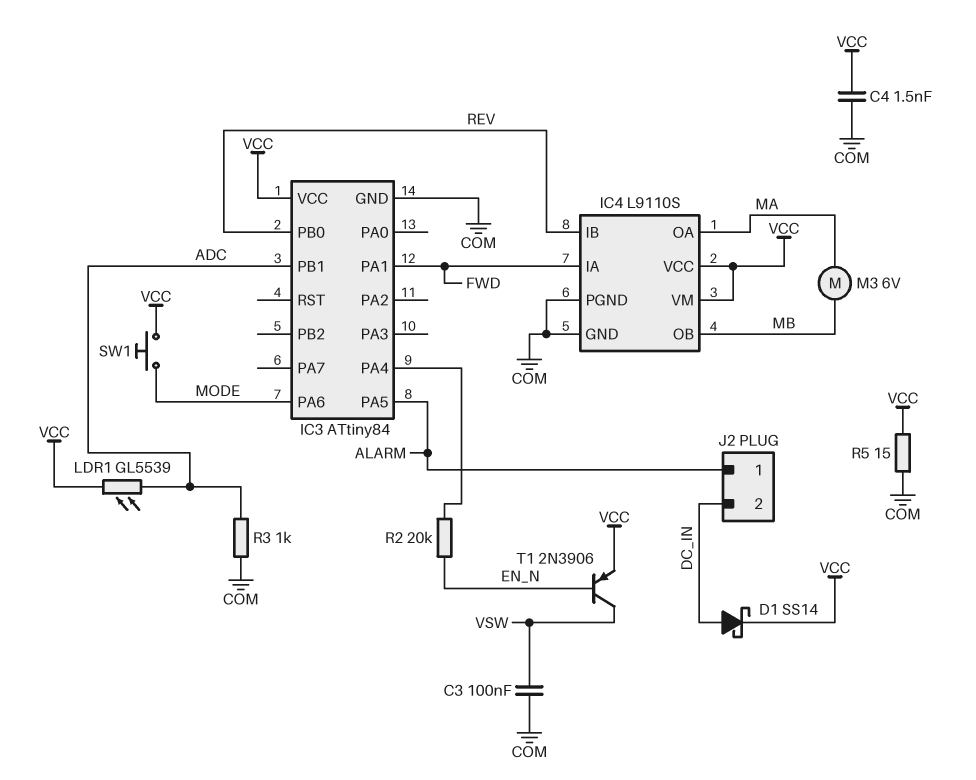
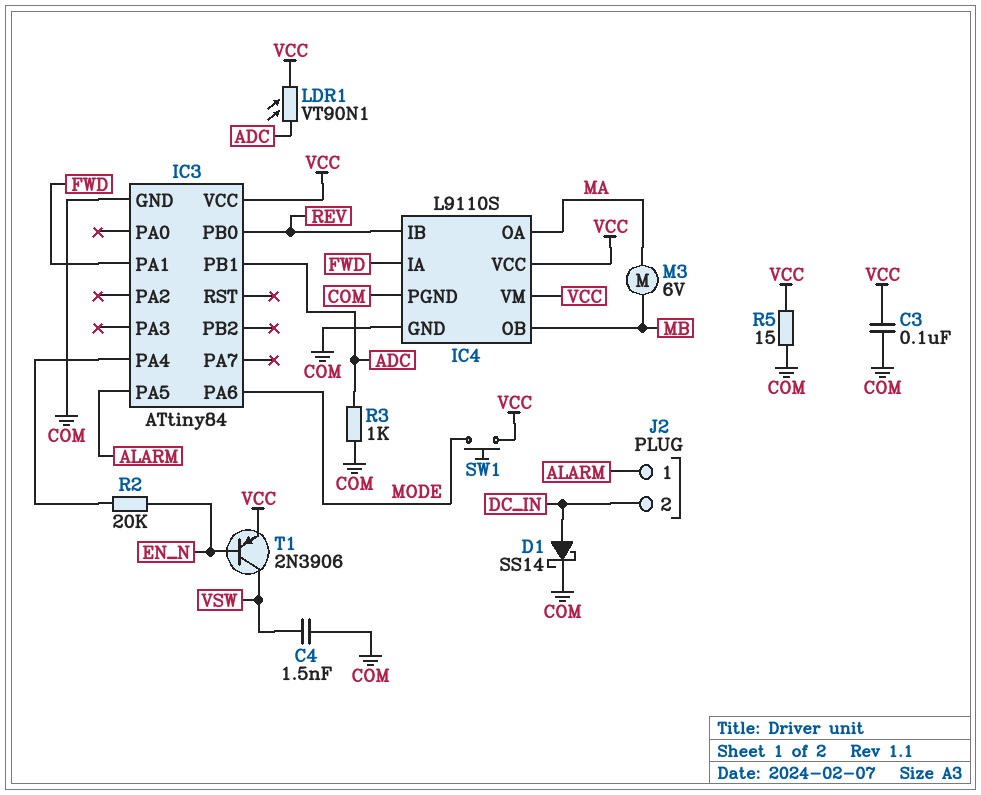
C3: 100nF (COM, VSW) -> 100nF (COM, VCC)
C4: 1.5nF (COM, VCC) -> 1.5nF (COM, VSW)
D1: schottky SS14 (A DC_IN, K VCC) -> schottky SS14 (A DC_IN, K COM)
LDR1: GL5539 (ADC, VCC) -> VT90N1 (ADC, VCC)

